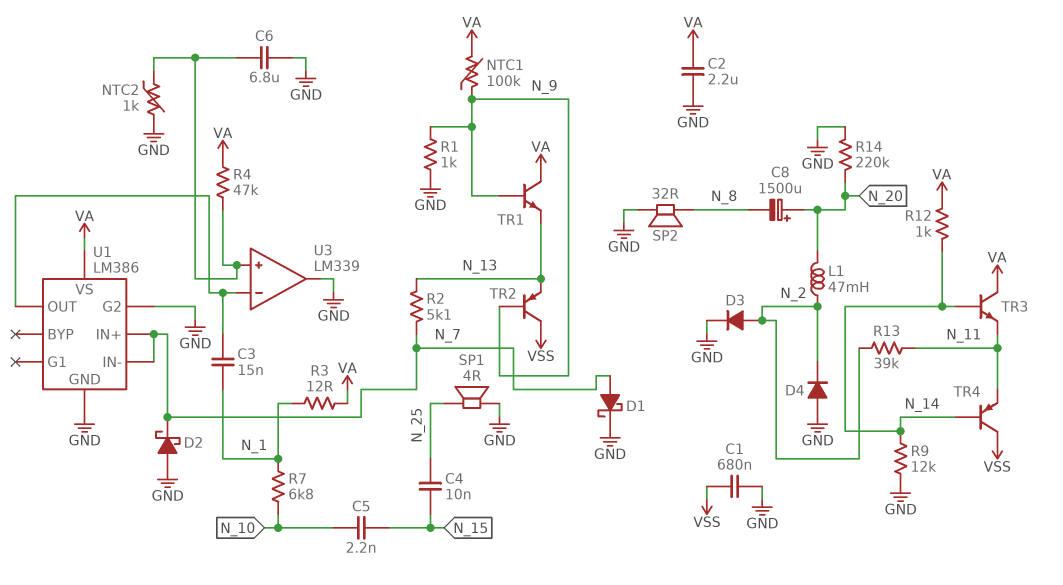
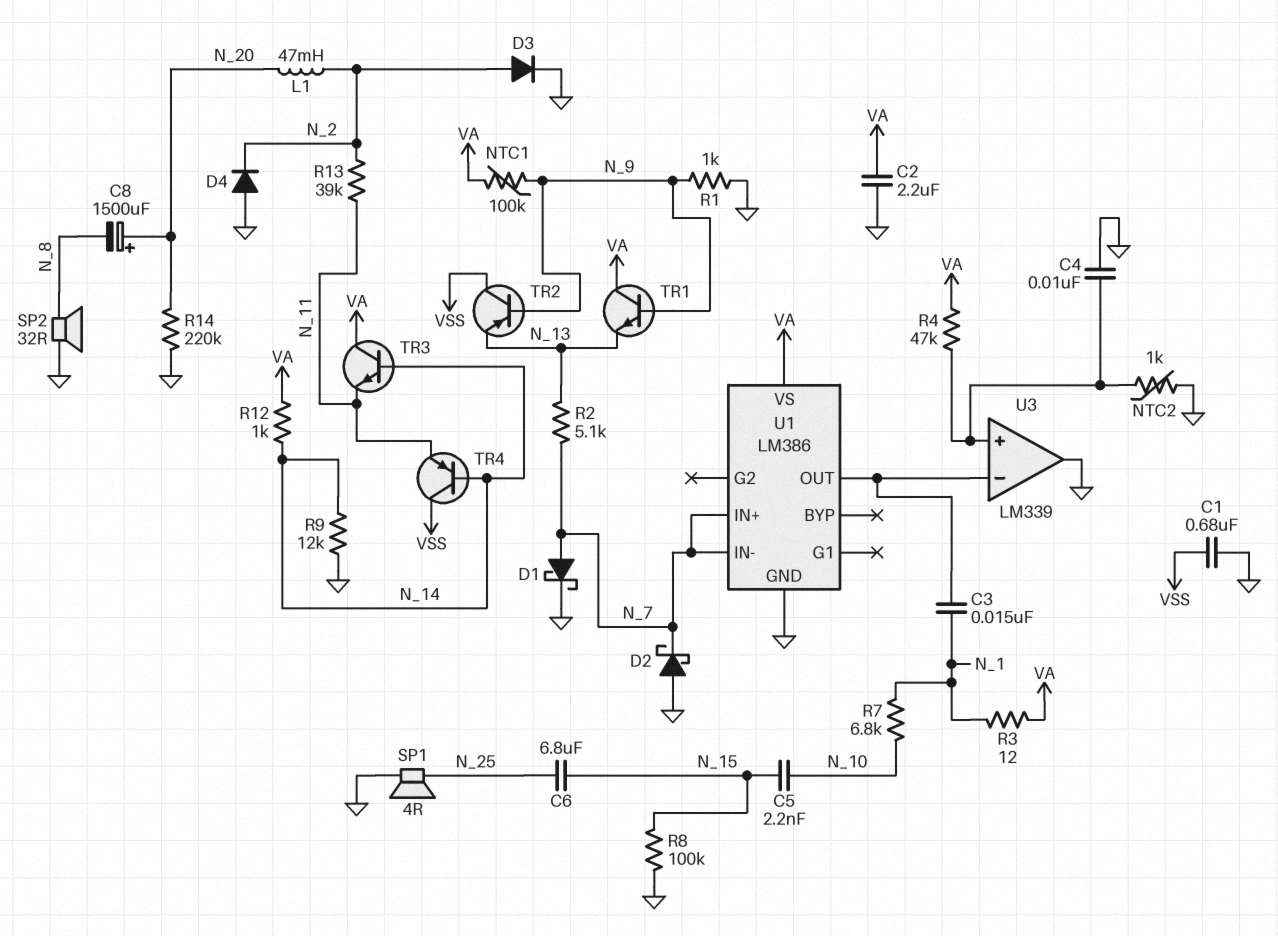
C4: 10nF (N_15, N_25) -> 10nF (GND, U3/in+)
C6: 6.8uF (GND, U3/in+) -> 6.8uF (N_15, N_25)
R8: none -> 100k (GND, N_15)
U1 pin G2: GND -> none

